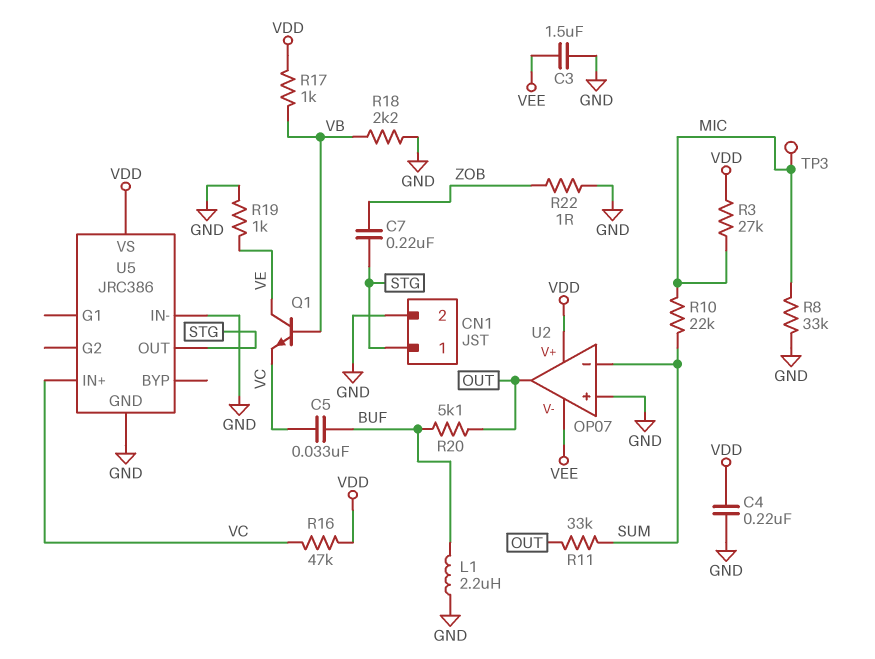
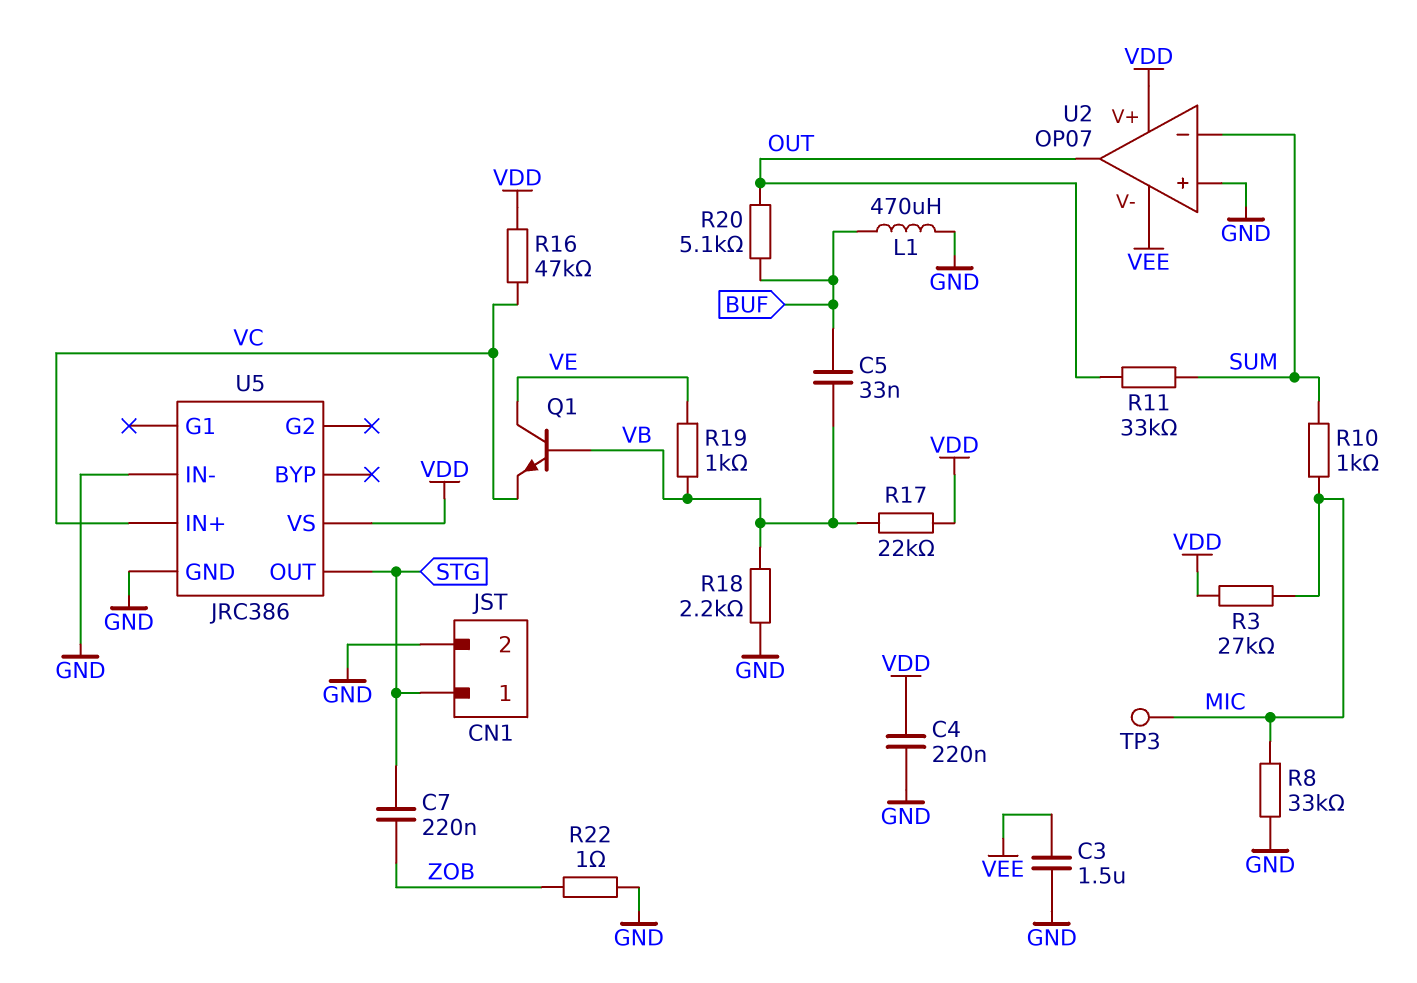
C5: 33nF (BUF, VC) -> 33nF (BUF, VB)
L1: 2.2uH (BUF, GND) -> 470uH (BUF, GND)
R10: 22k (MIC, SUM) -> 1k (MIC, SUM)
R17: 1k (VB, VDD) -> 22k (VB, VDD)
R19: 1k (GND, VE) -> 1k (VB, VE)

